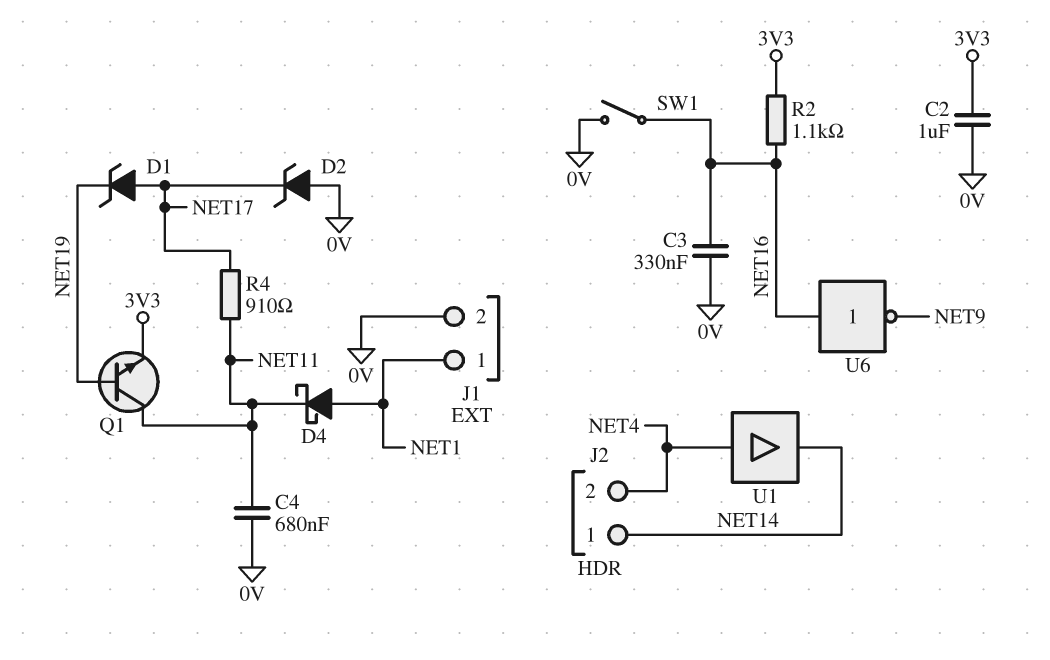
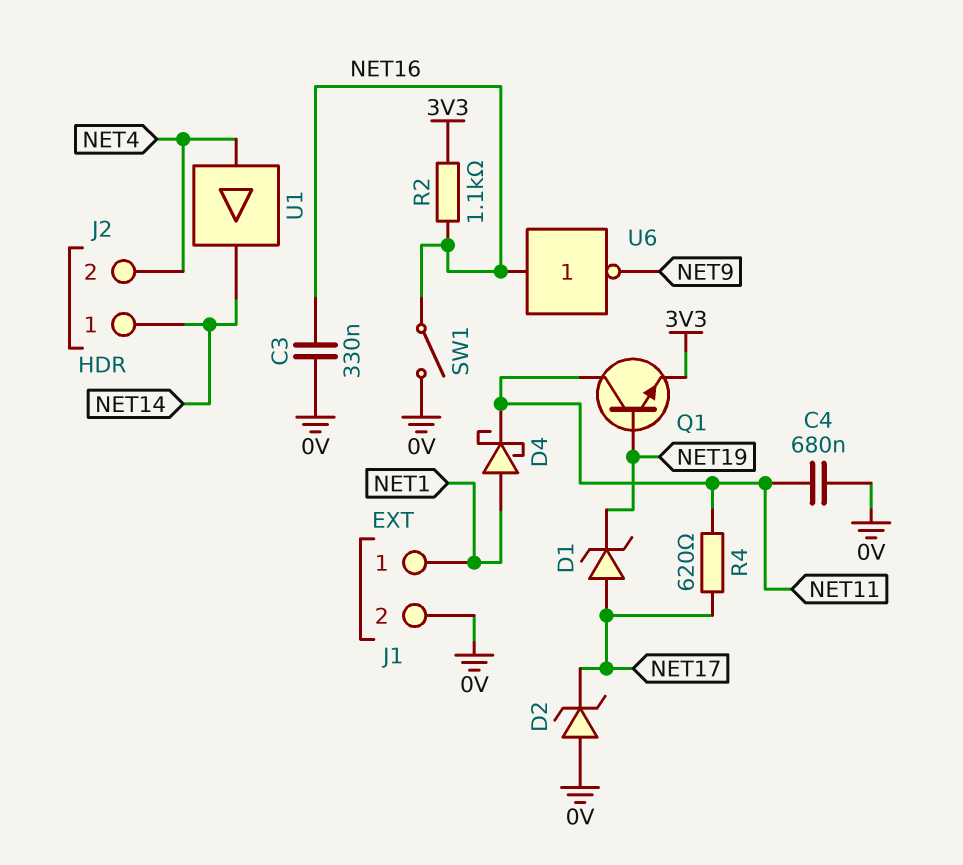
C2: 1uF (0V, 3V3) -> none
R4: 910 (NET11, NET17) -> 620 (NET11, NET17)

